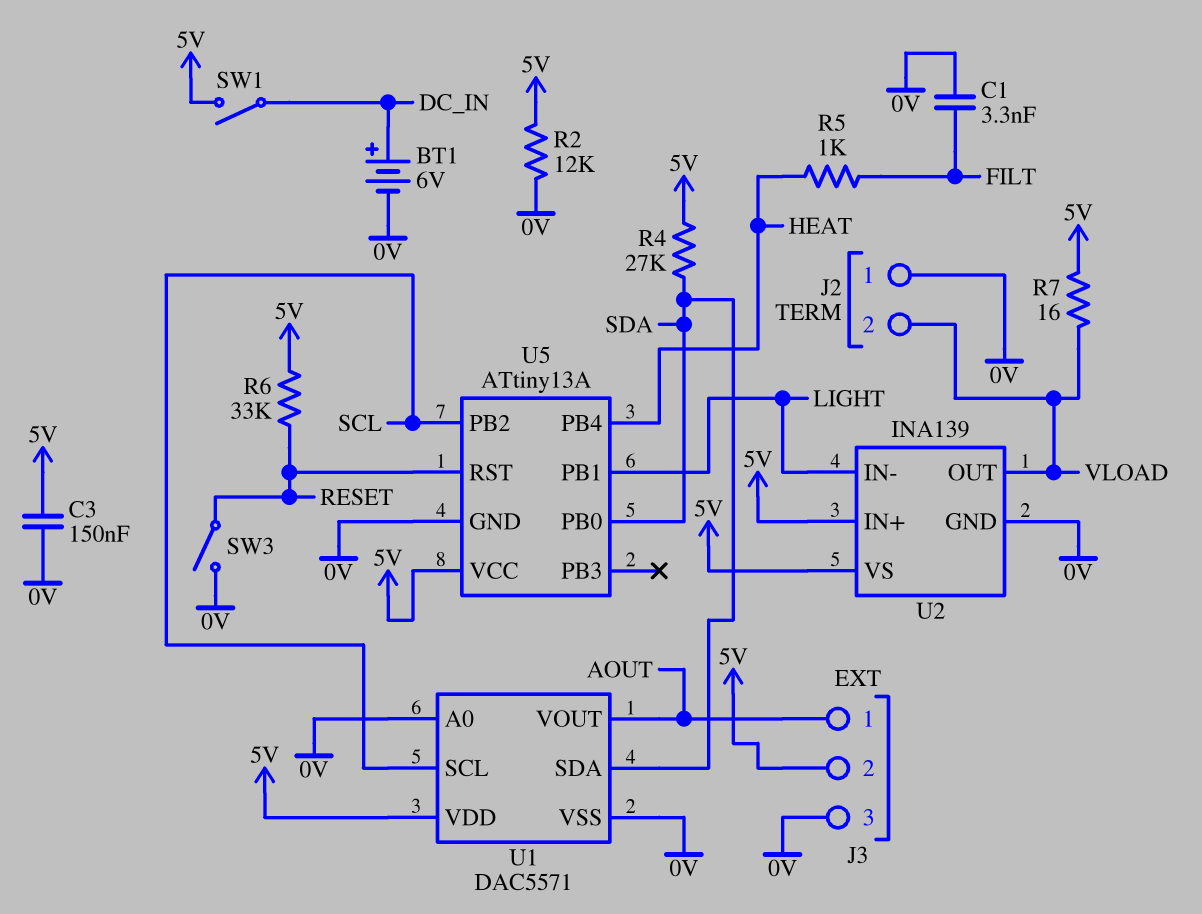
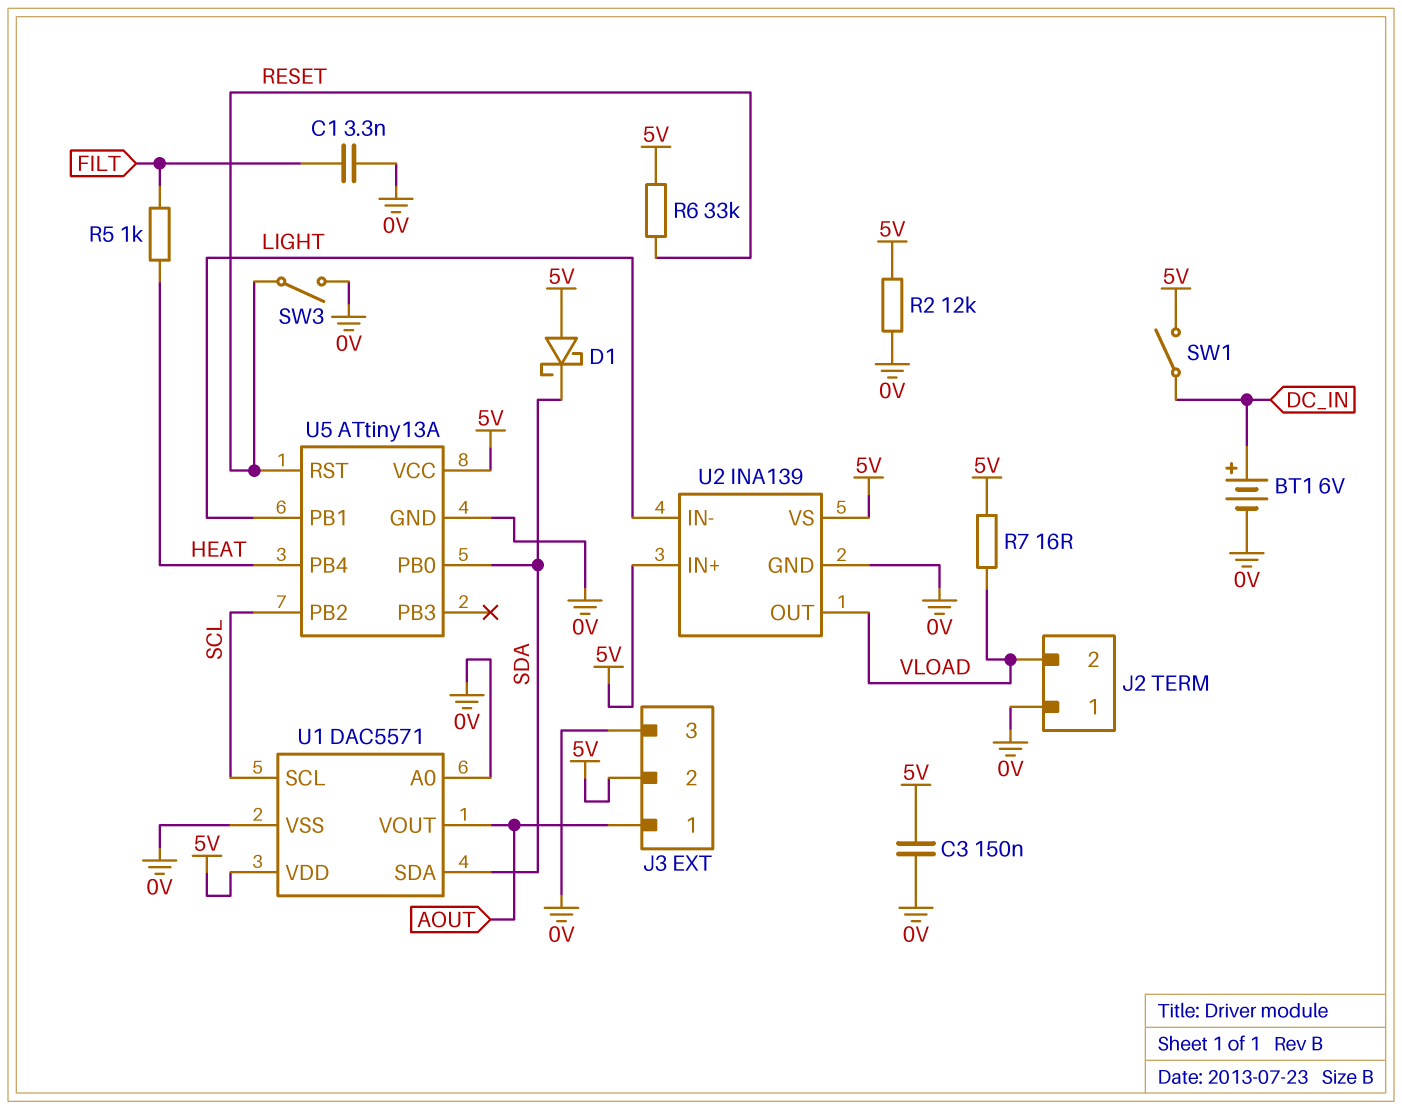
D1: none -> schottky (A 5V, K SDA)
R4: 27k (5V, SDA) -> none

